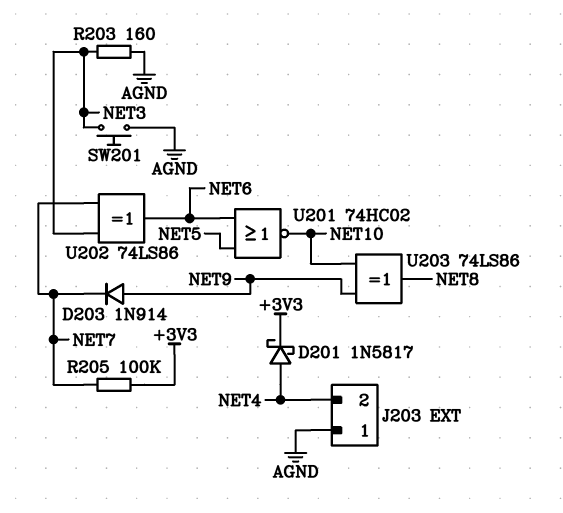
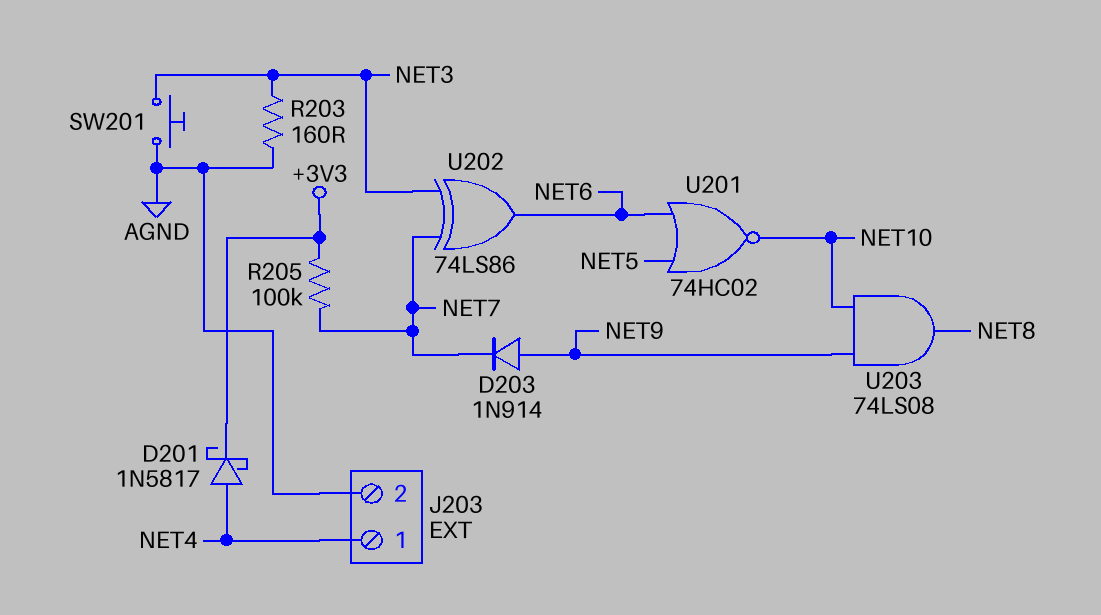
J203 pin 1: AGND -> NET4
J203 pin 2: NET4 -> AGND
U203: XOR 74LS86 (in NET9, in NET10, out NET8) -> AND 74LS08 (in NET9, in NET10, out NET8)

